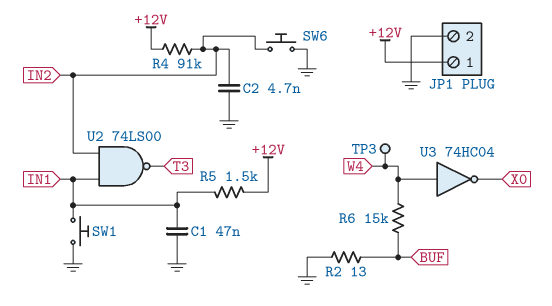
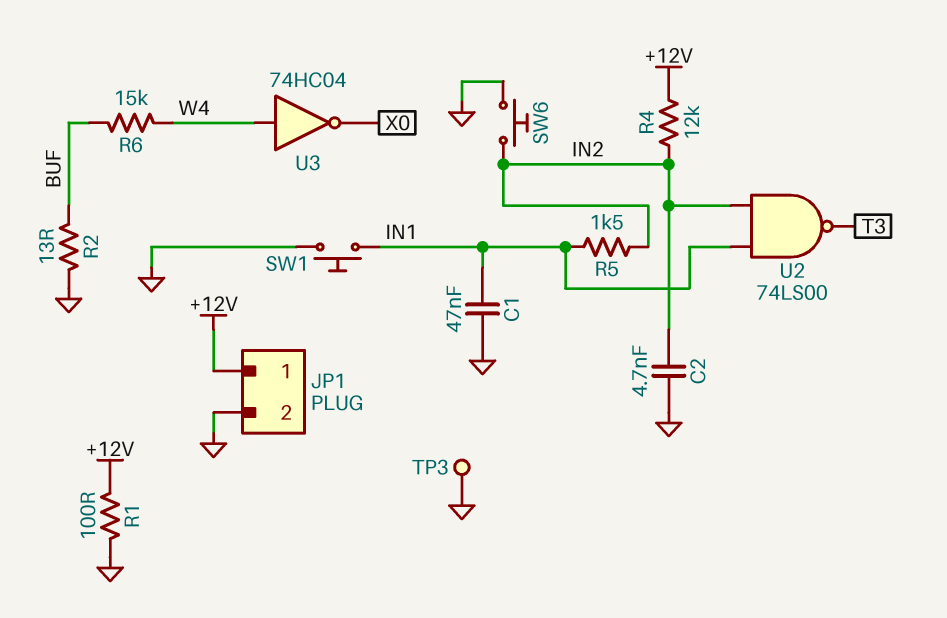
R1: none -> 100 (+12V, GND)
R4: 91k (+12V, IN2) -> 12k (+12V, IN2)
R5: 1.5k (+12V, IN1) -> 1.5k (IN1, IN2)
TP3: test point (W4) -> test point (GND)

